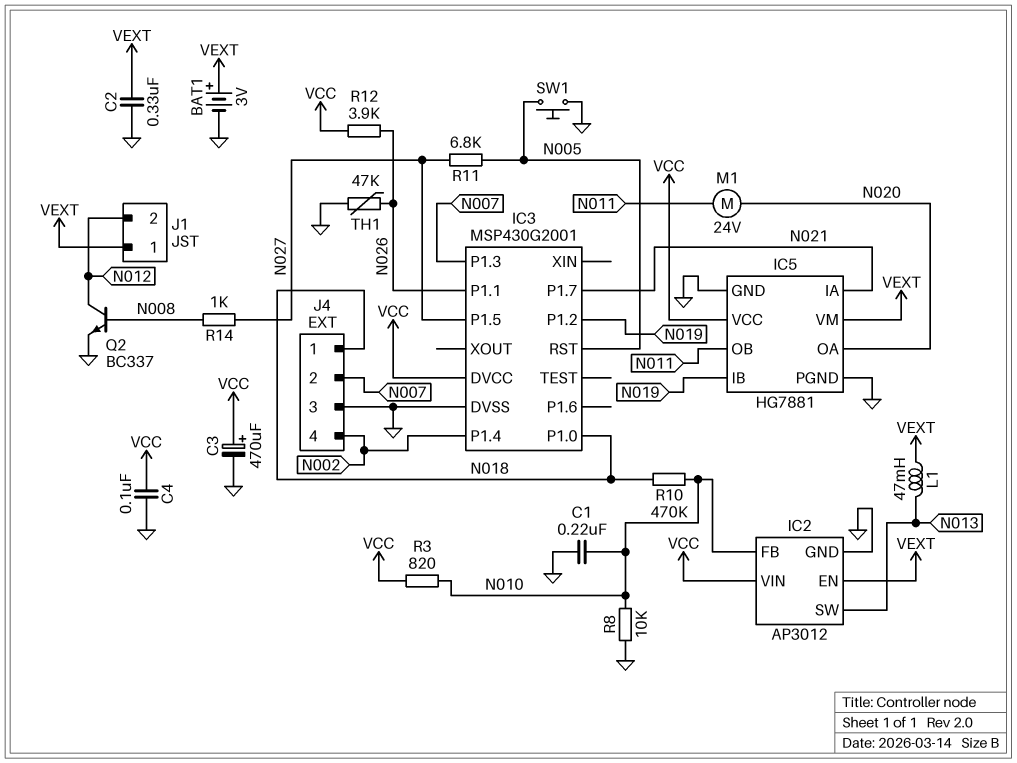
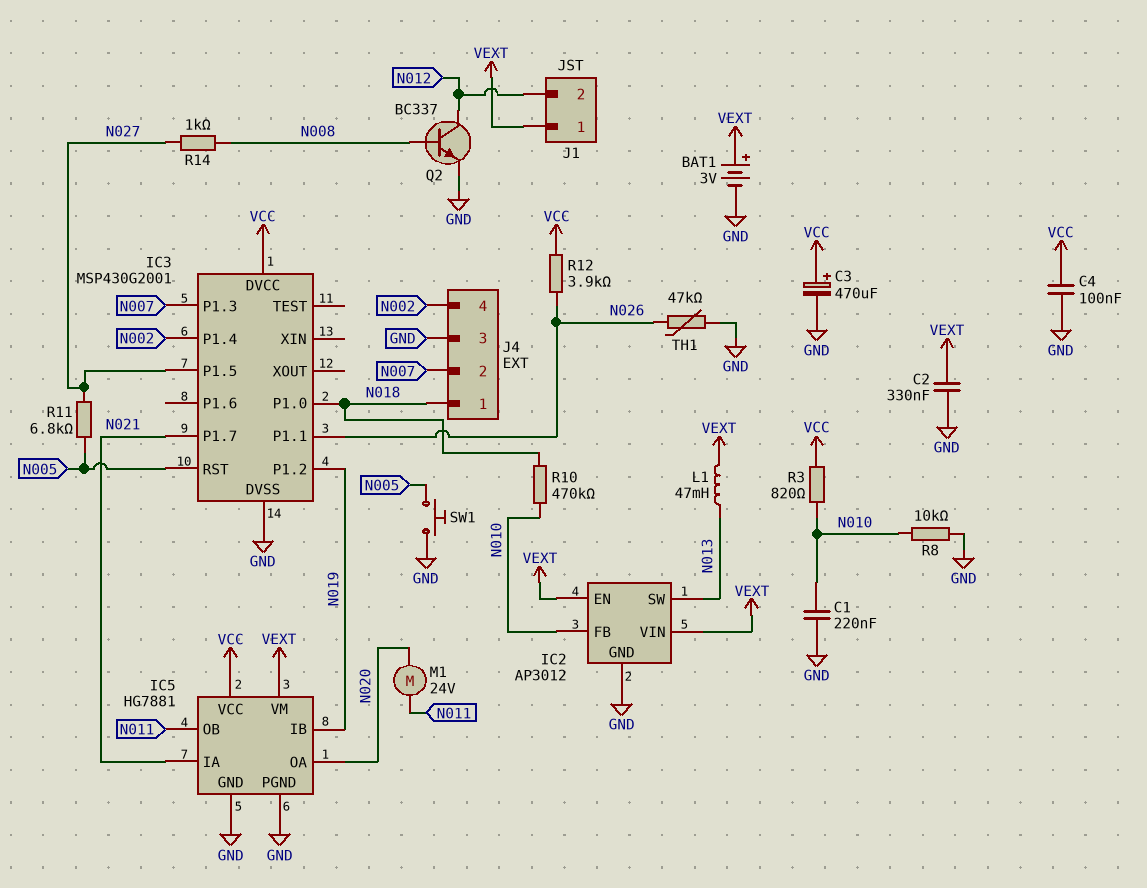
IC2 pin VIN: VCC -> VEXT

